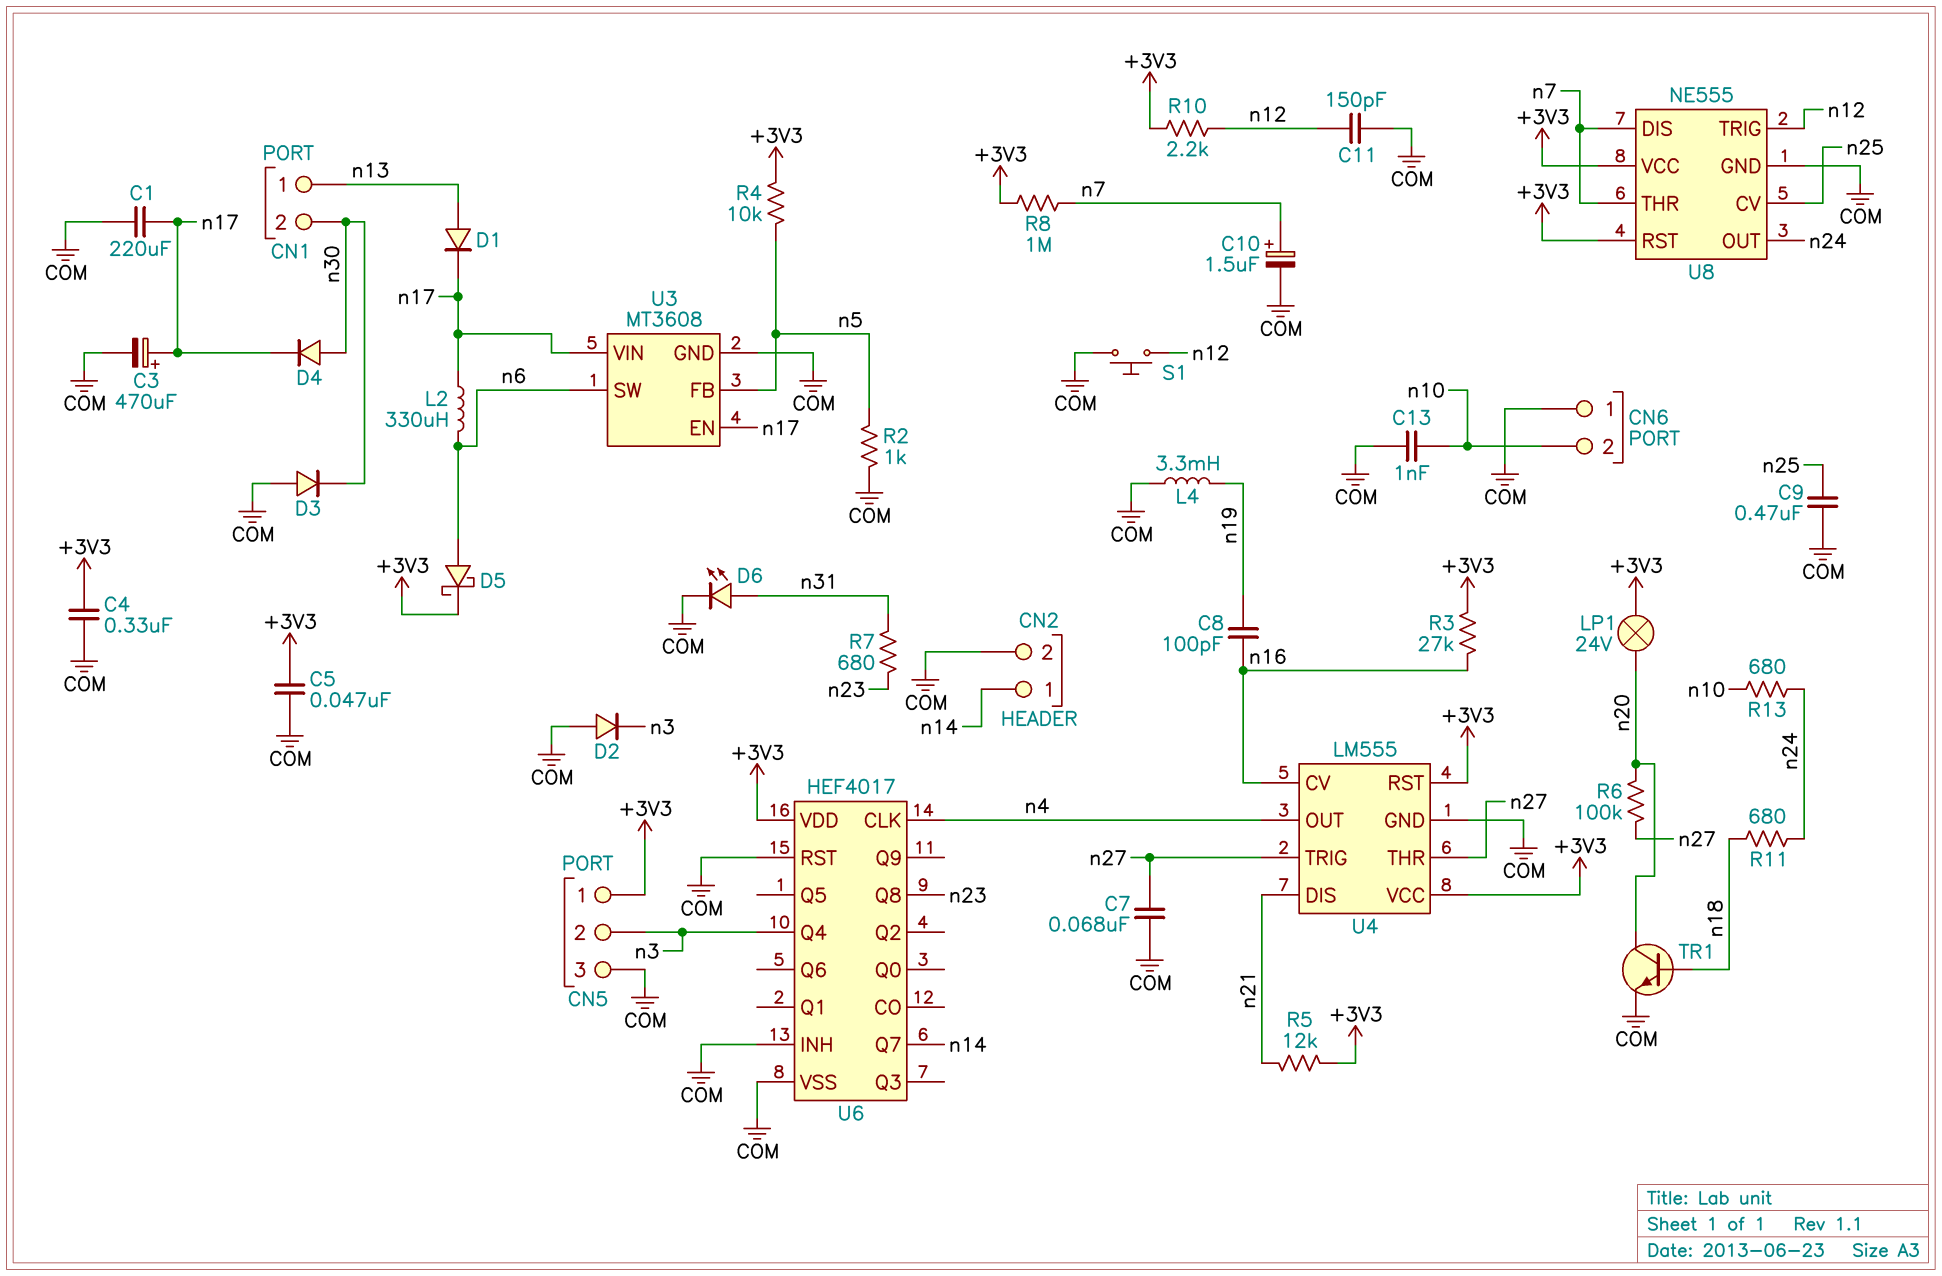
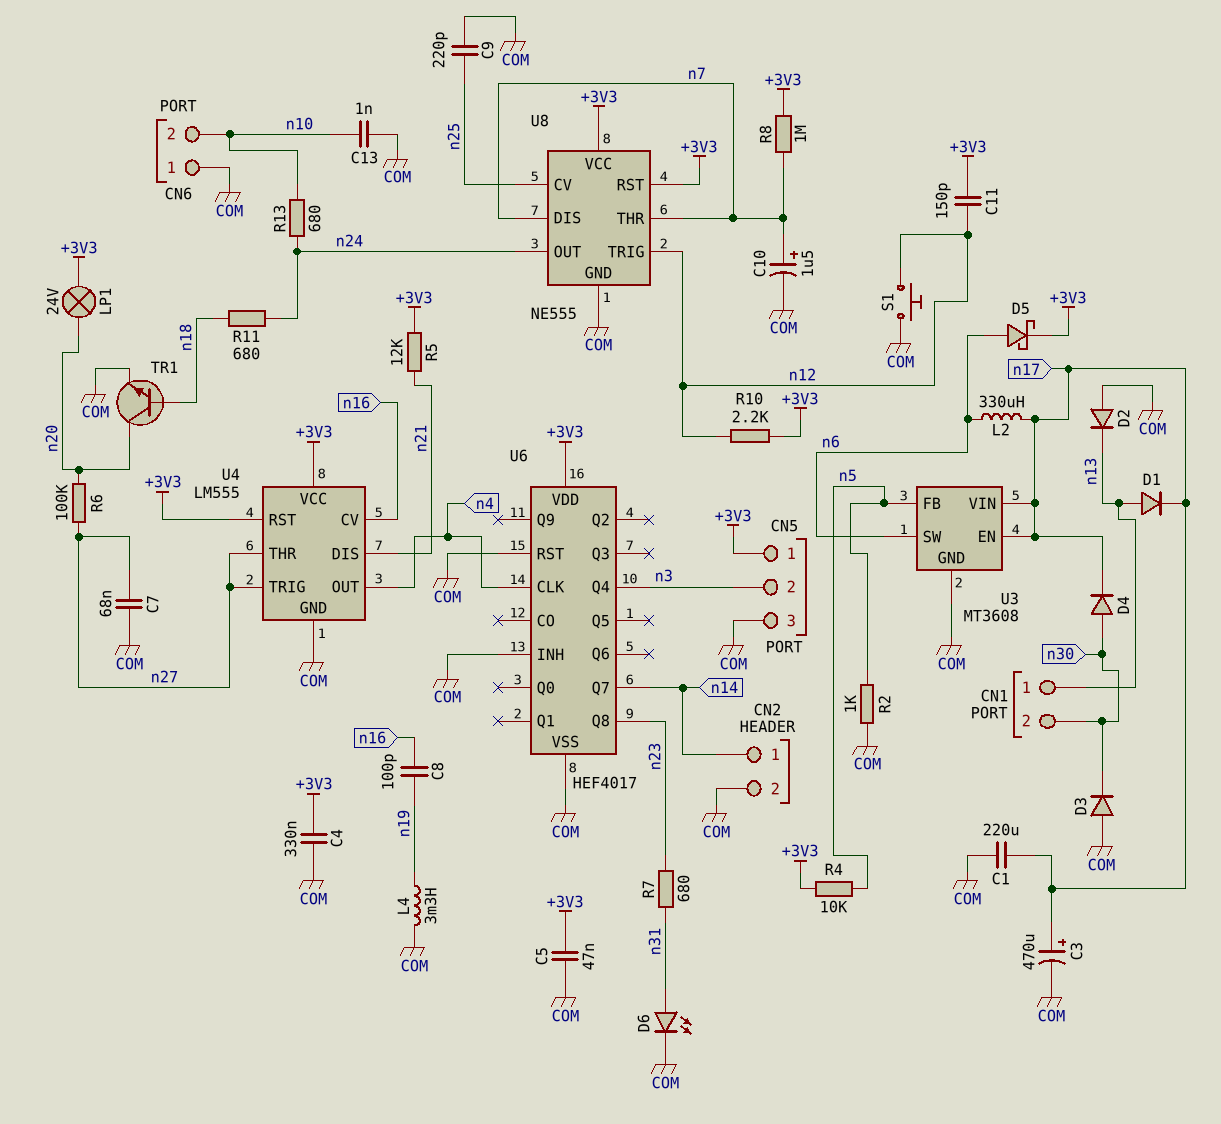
C9: 470nF (COM, n25) -> 220pF (COM, n25)
C11: 150pF (COM, n12) -> 150pF (+3V3, n12)
D2: diode (A COM, K n3) -> diode (A COM, K n13)
R3: 27k (+3V3, n16) -> none

